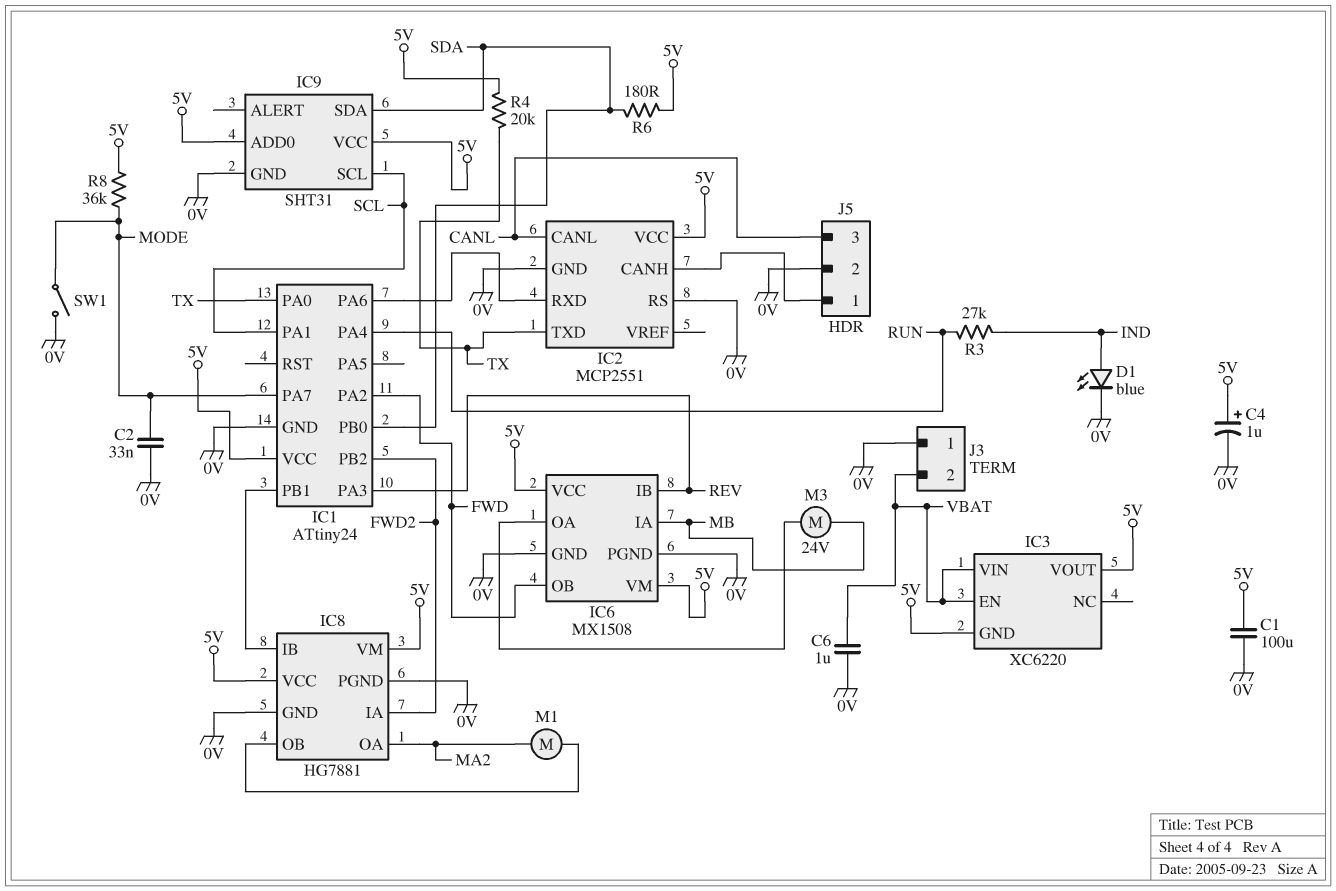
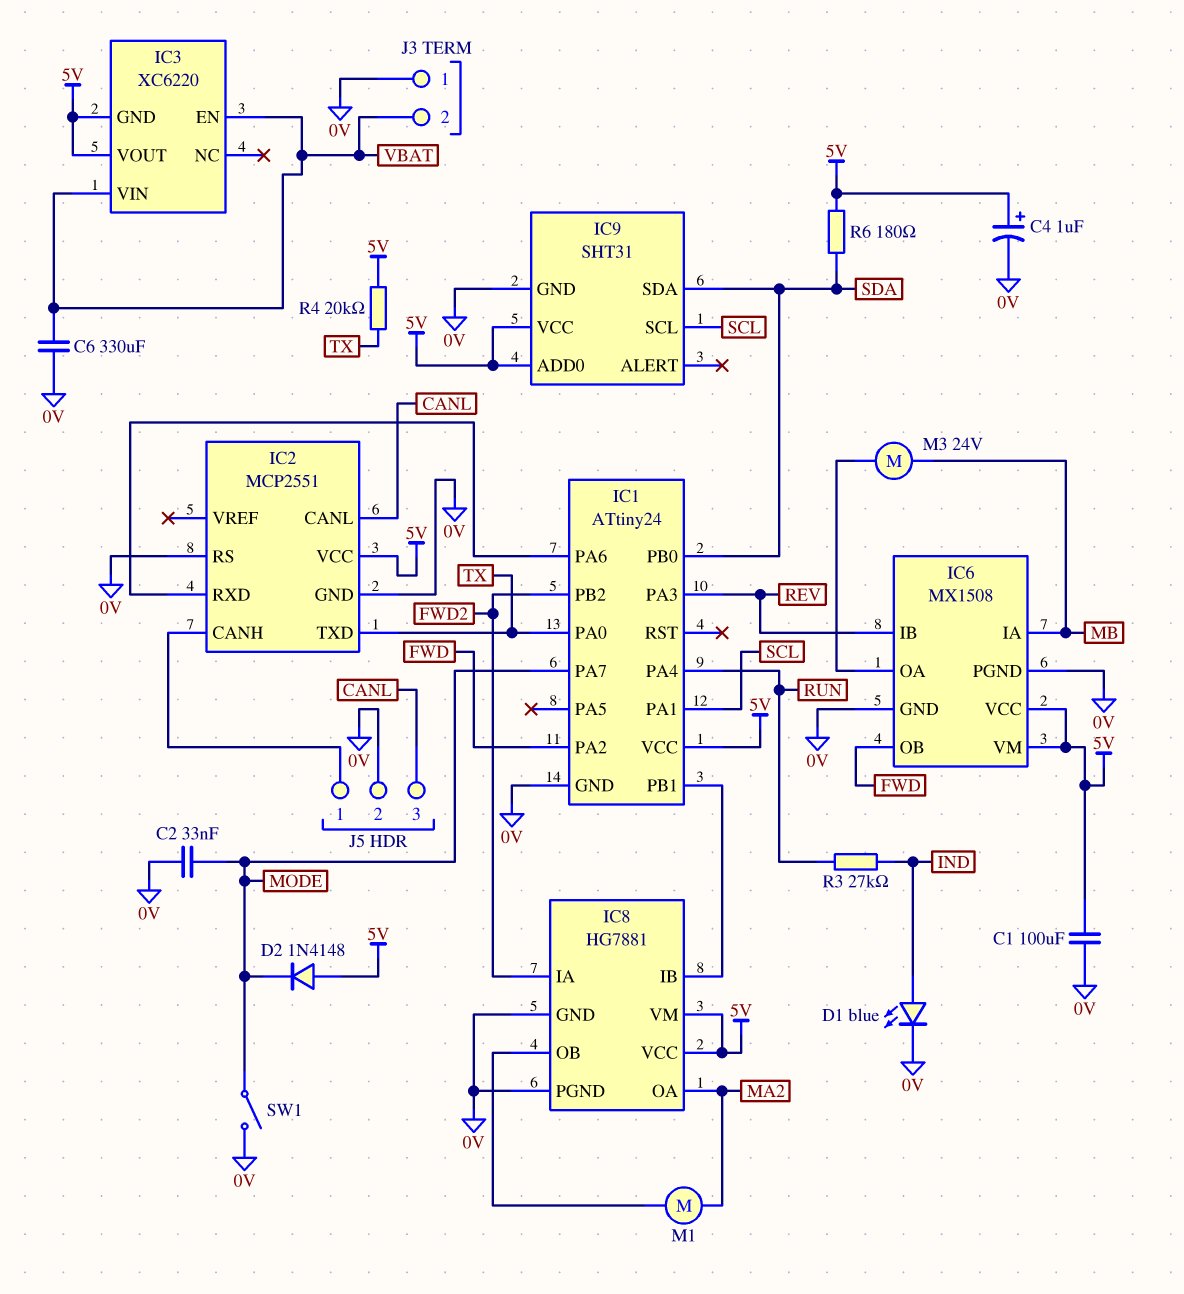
C6: 1uF (0V, VBAT) -> 330uF (0V, VBAT)
D2: none -> diode 1N4148 (A 5V, K MODE)
R8: 36k (5V, MODE) -> none

